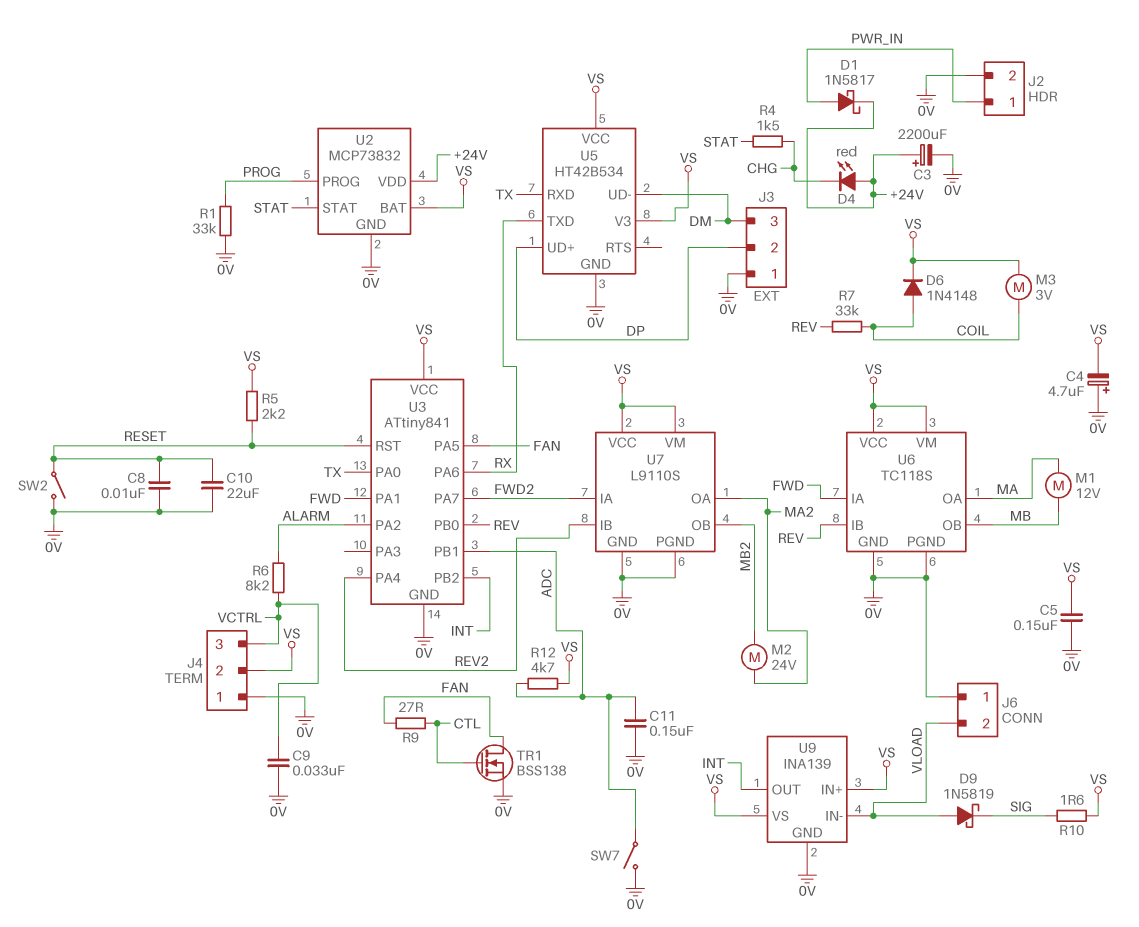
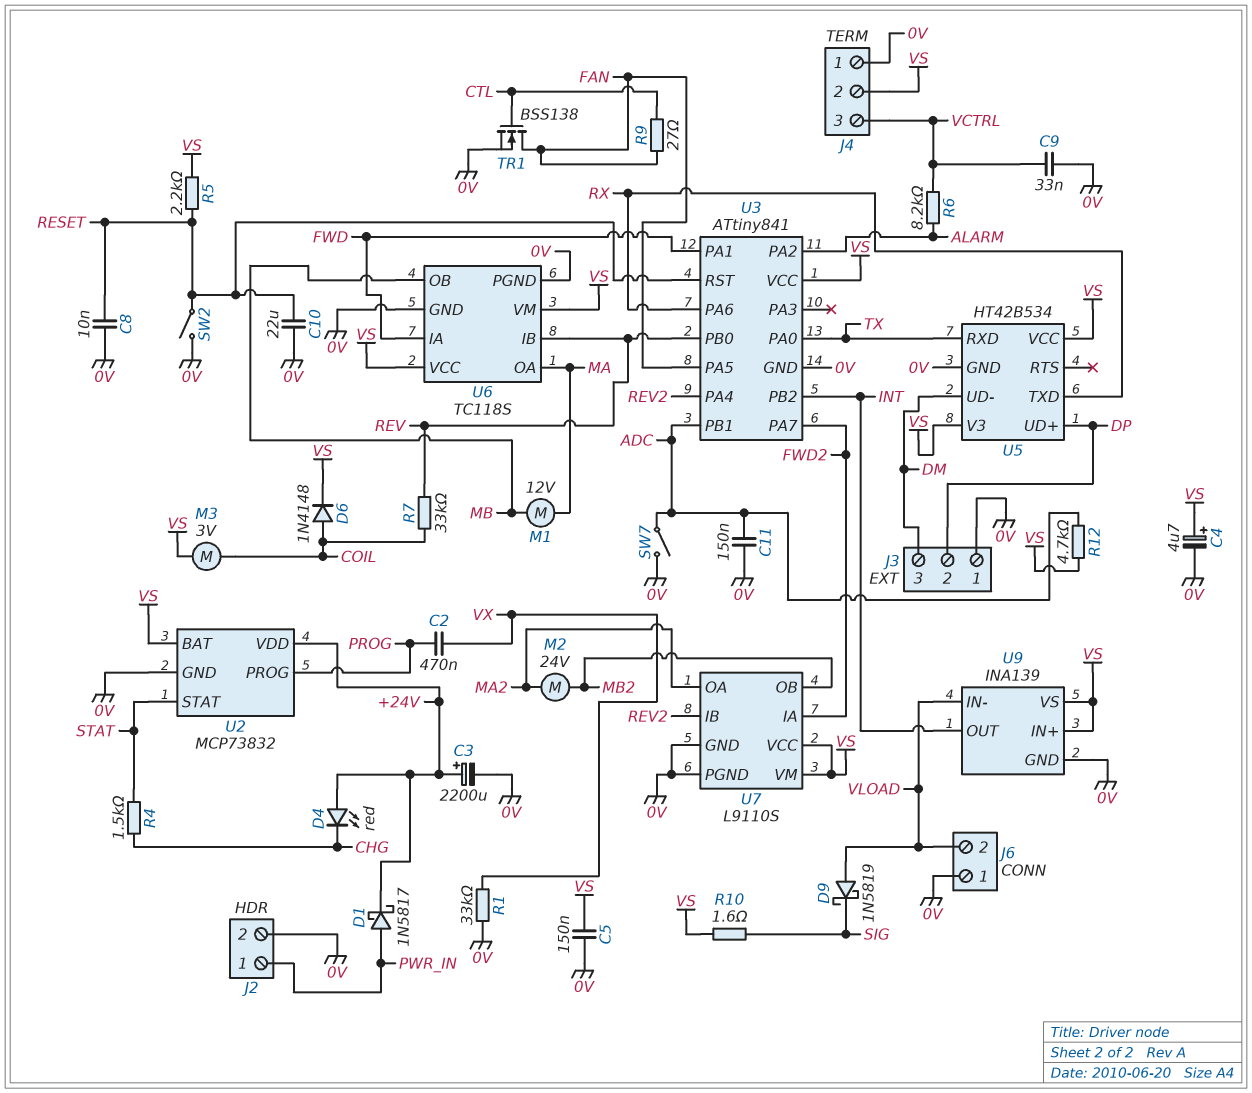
C2: none -> 470nF (PROG, VX)
C4: 4.7uF (plus 0V, minus VS) -> 4.7uF (plus VS, minus 0V)
R1: 33k (0V, PROG) -> 33k (0V, VX)

